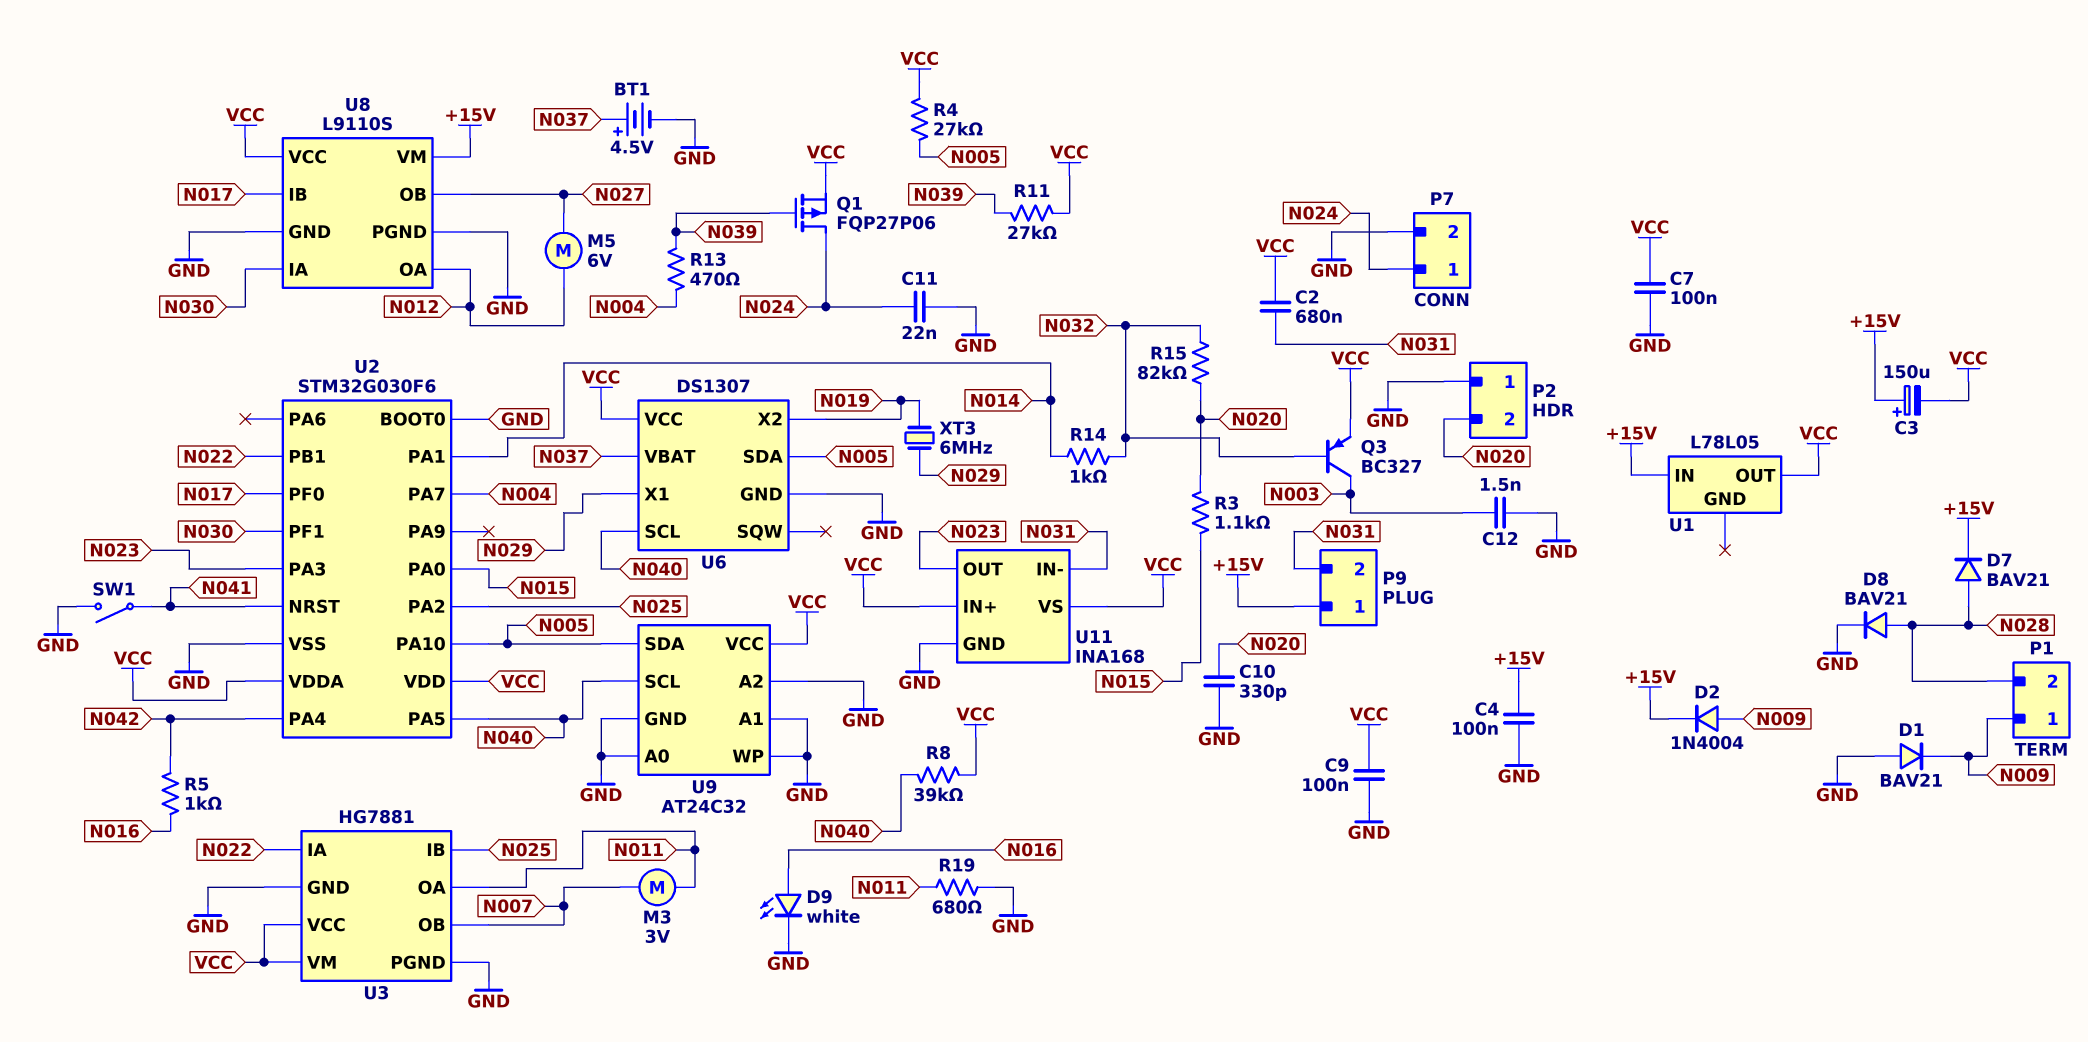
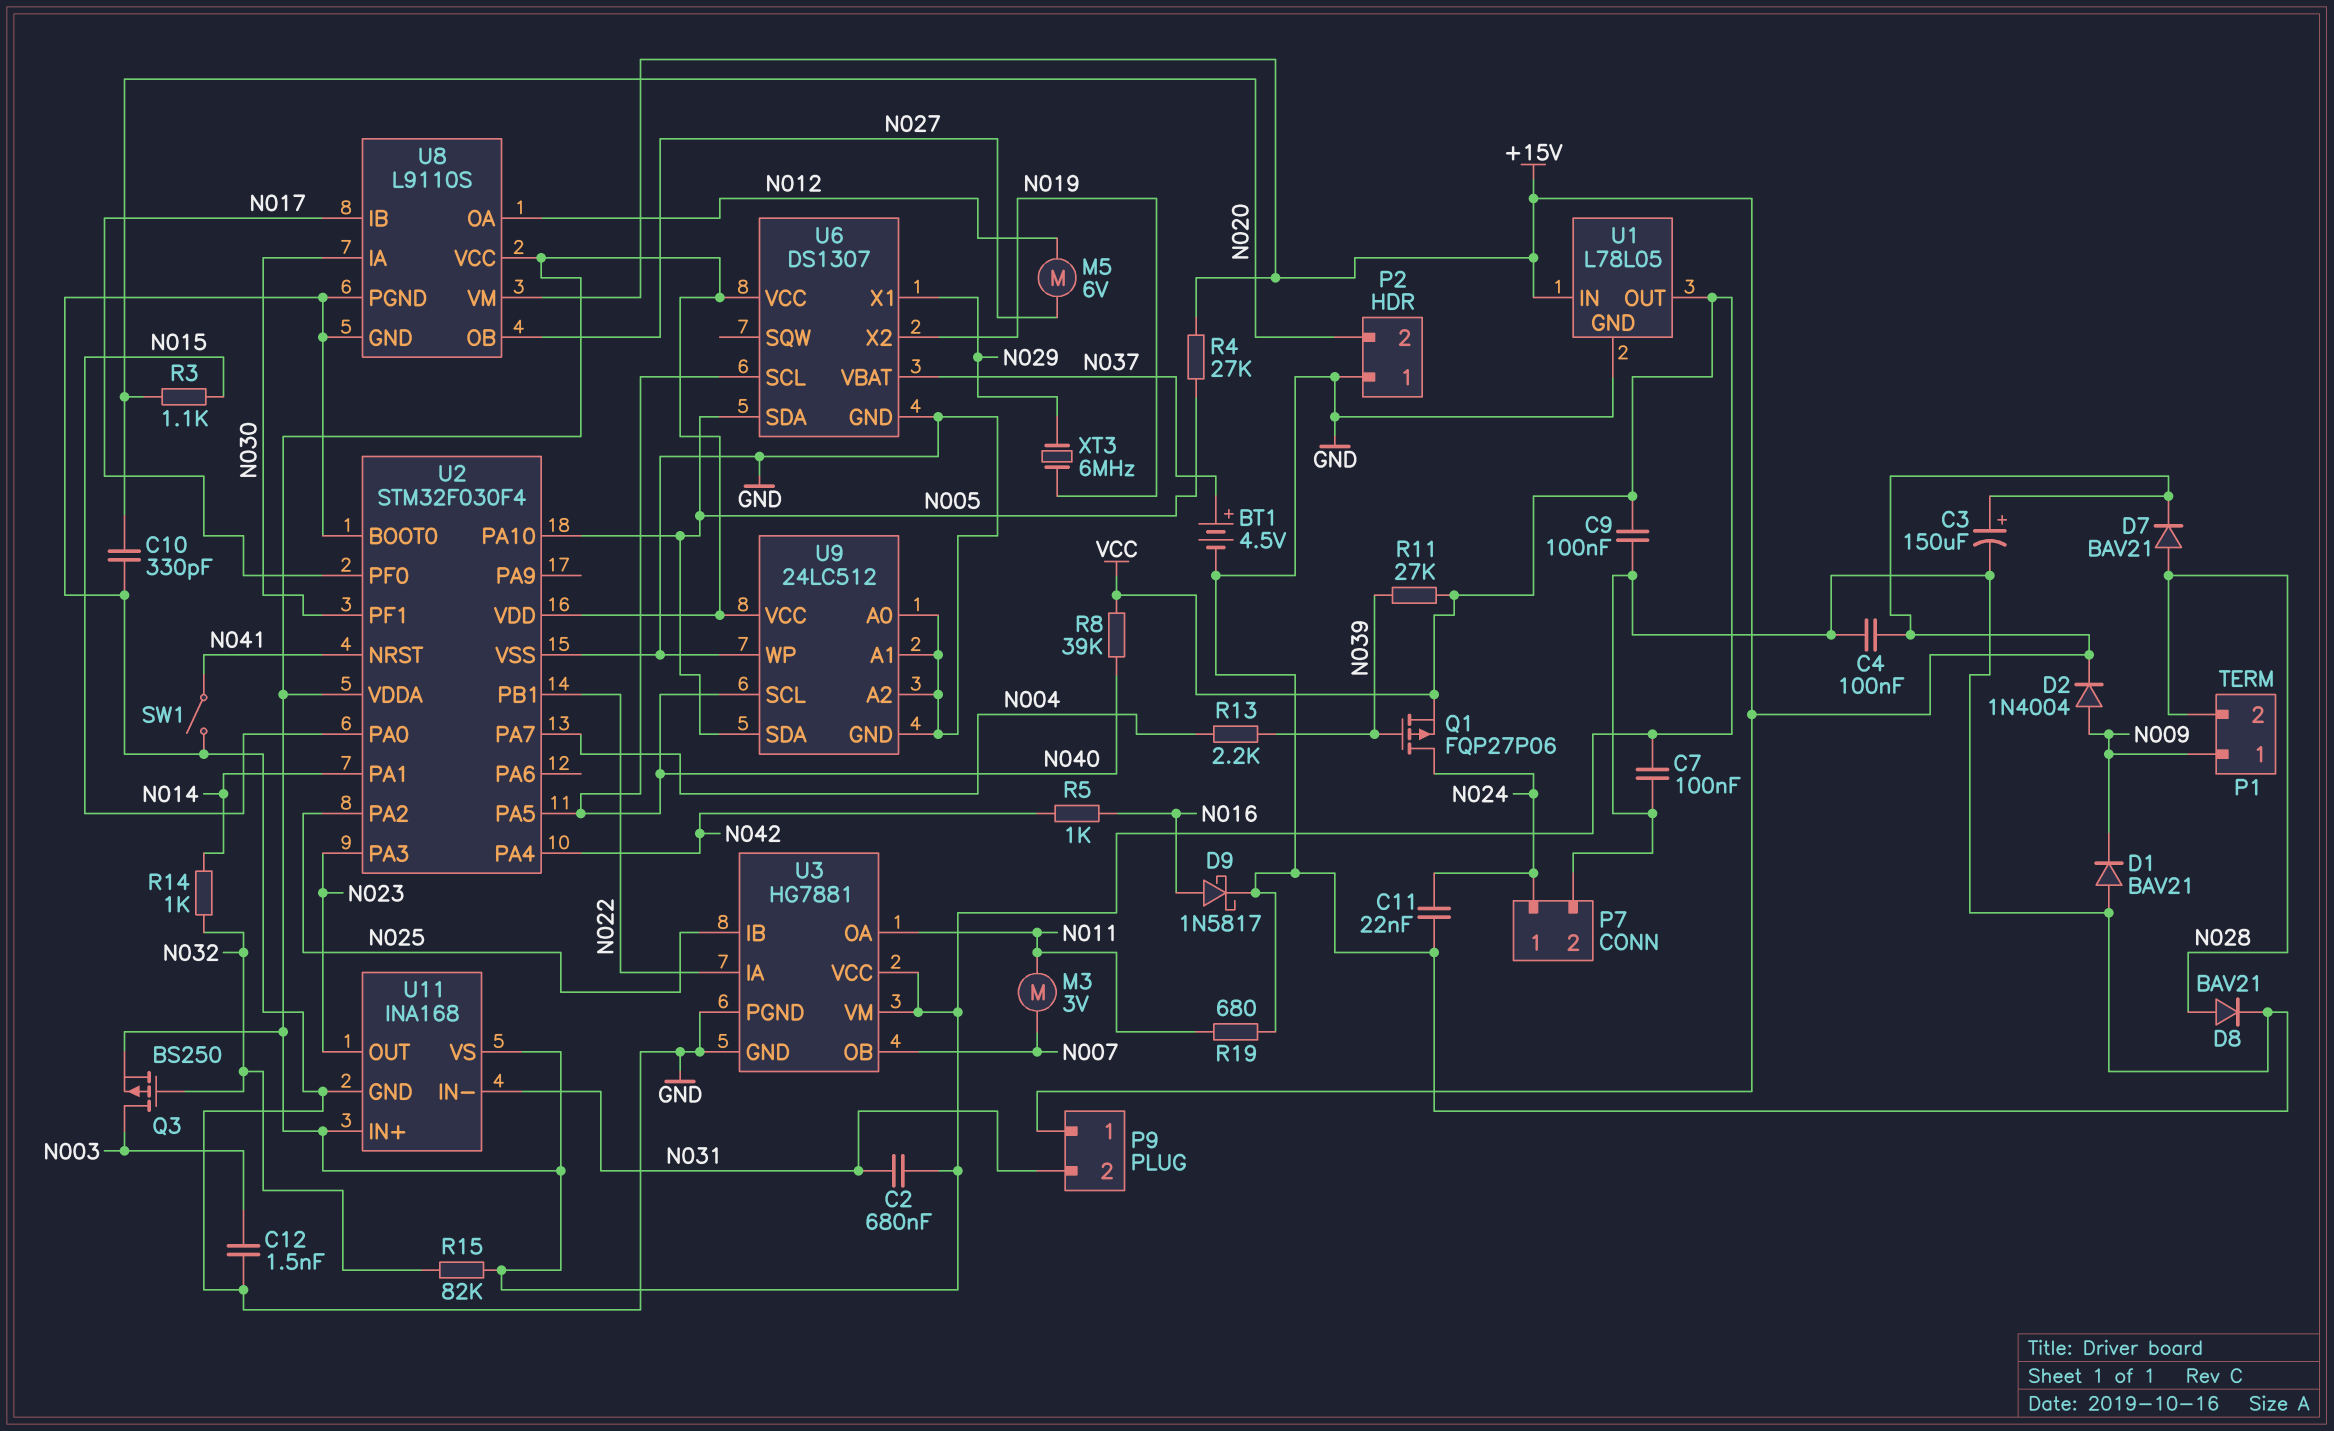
C3: 150uF (plus +15V, minus VCC) -> 150uF (plus +15V, minus GND)
D9: LED white (A N016, K GND) -> schottky 1N5817 (A N016, K GND)
Q3: PNP BC327 (B N032, C N003, E VCC) -> PMOS BS250 (G N032, D N003, S VCC)
R4: 27k (N005, VCC) -> 27k (+15V, N005)
R13: 470 (N004, N039) -> 2.2k (N004, N039)
R15: 82k (N020, N032) -> 82k (N032, VCC)
U1 pin GND: none -> GND
U2: STM32G030F6 -> STM32F030F4
U9: AT24C32 -> 24LC512

